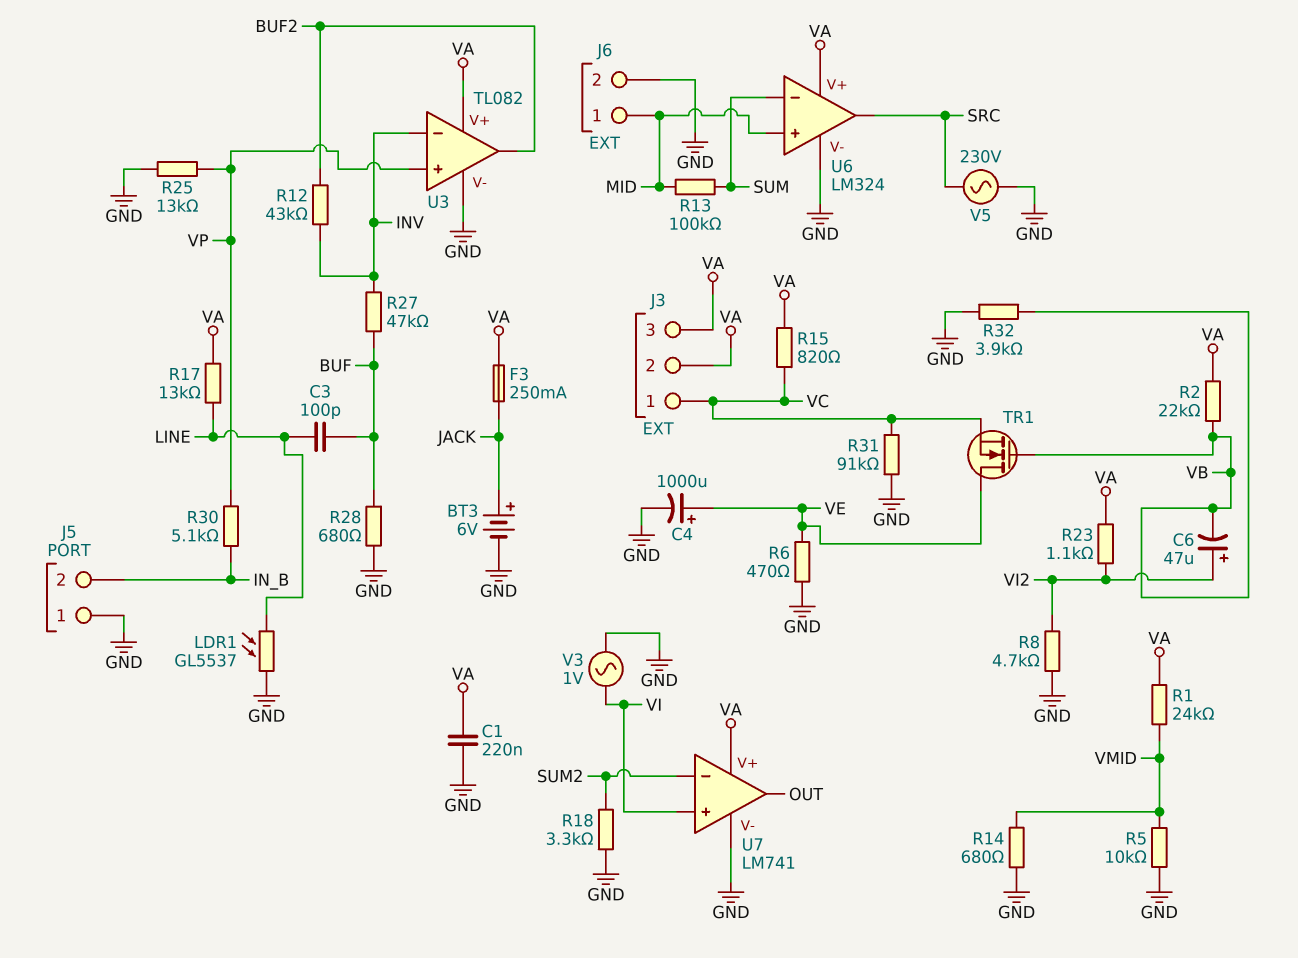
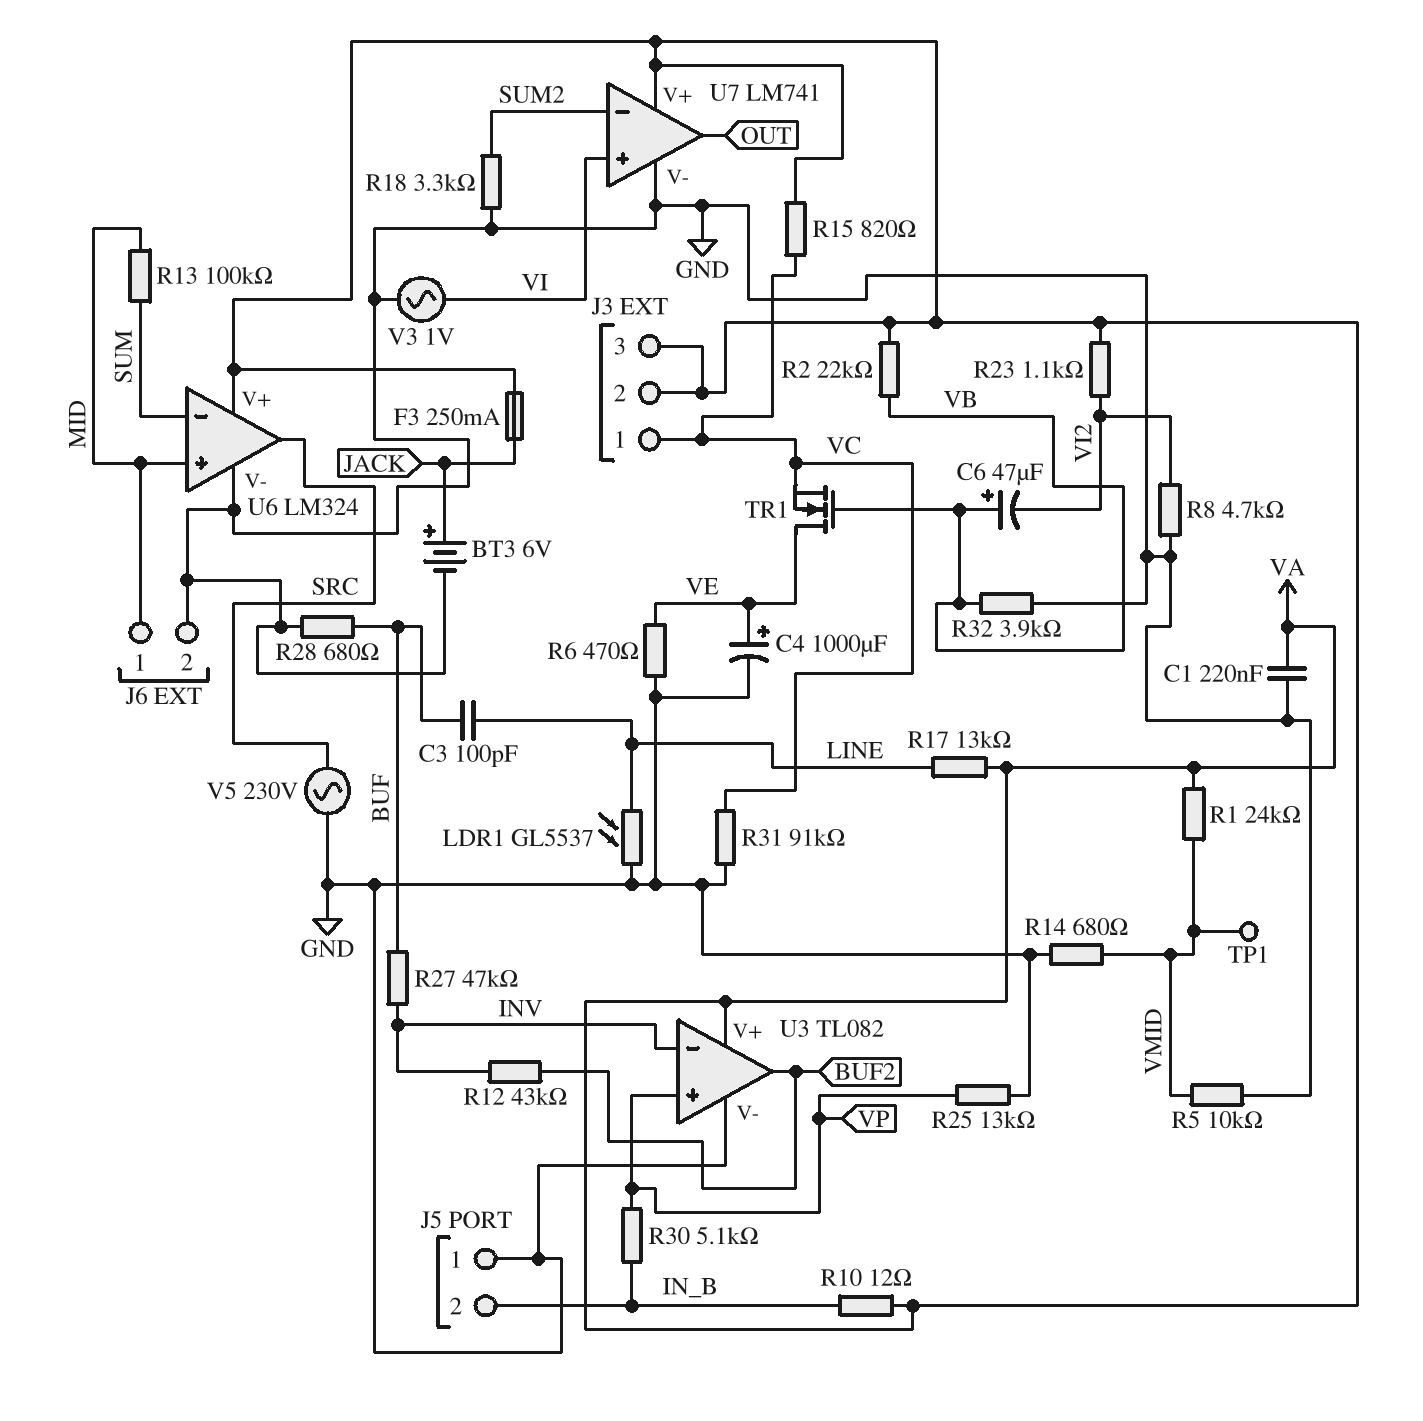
C6: 47uF (plus VI2, minus VB) -> 47uF (plus VB, minus VI2)
R10: none -> 12 (IN_B, VA)
TP1: none -> test point (VMID)

